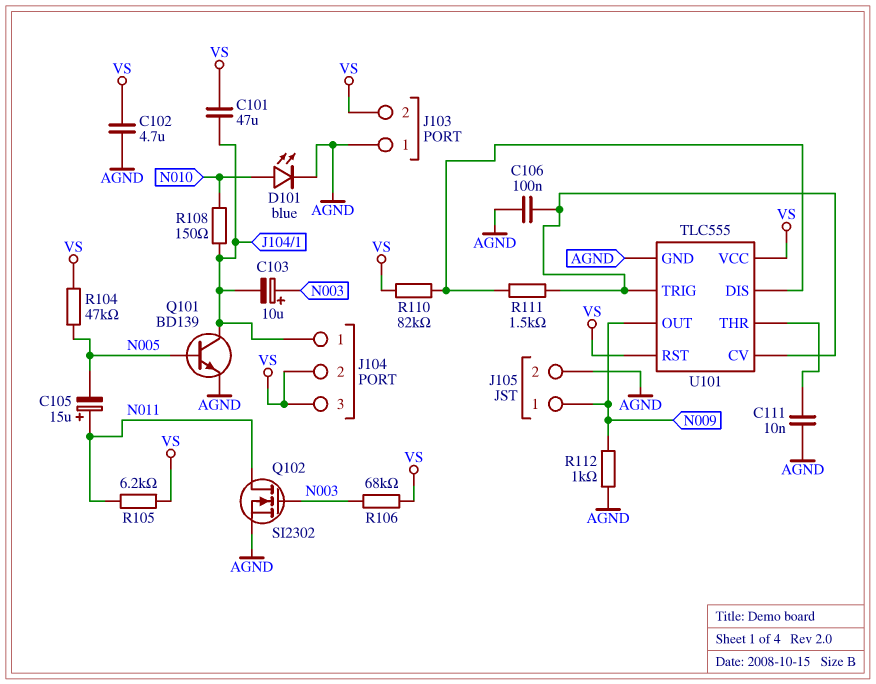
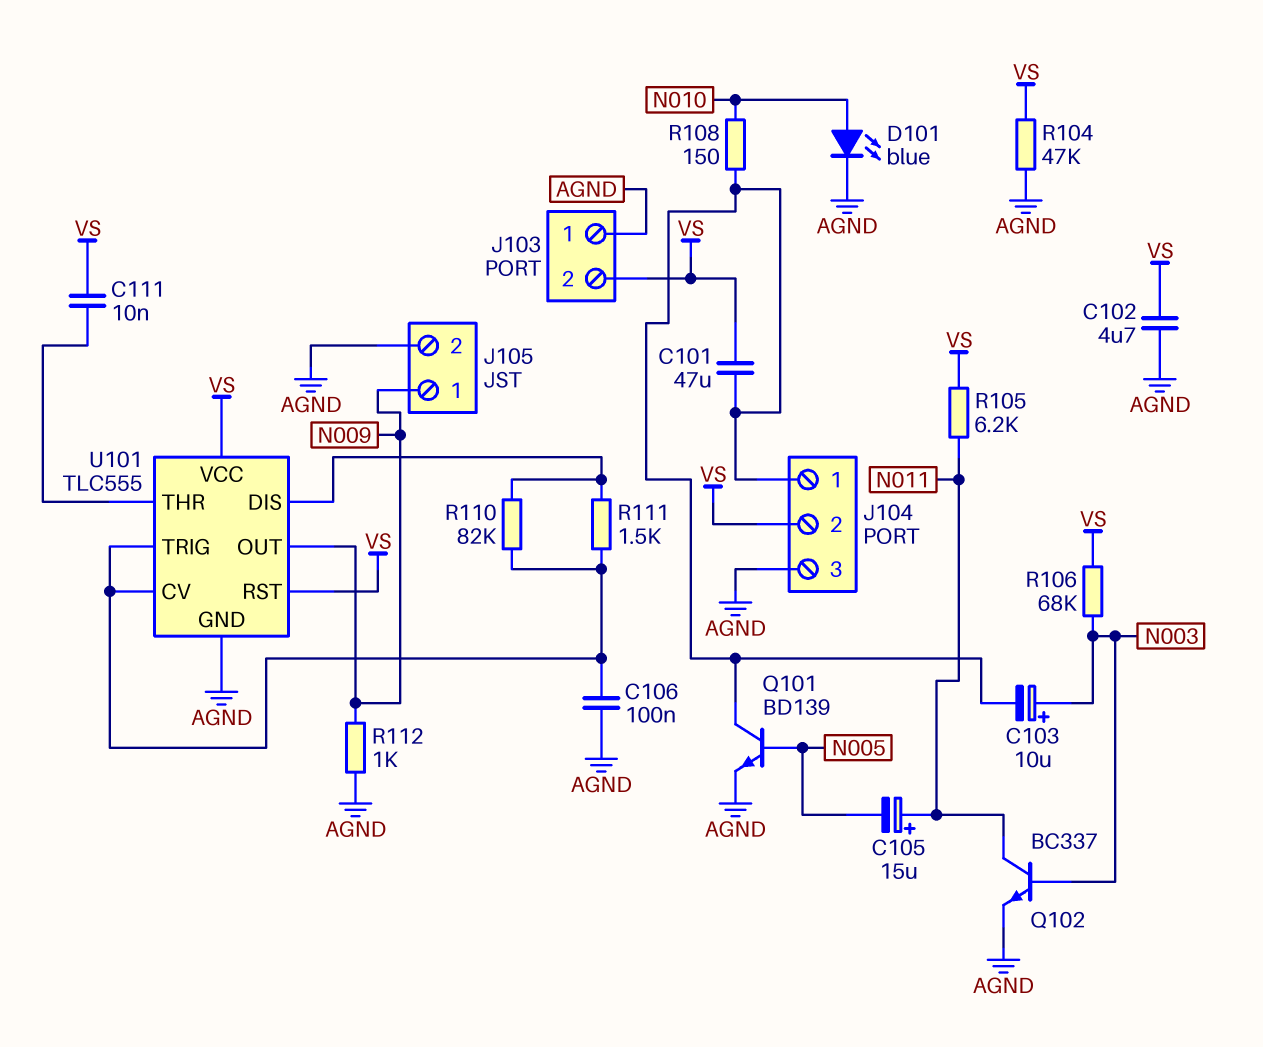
C111: 10nF (AGND, U101/THR) -> 10nF (U101/THR, VS)
J104 pin 3: VS -> AGND
Q102: NMOS SI2302 (G N003, D N011, S AGND) -> NPN BC337 (B N003, C N011, E AGND)
R104: 47k (N005, VS) -> 47k (AGND, VS)
R110: 82k (U101/DIS, VS) -> 82k (U101/CV, U101/DIS)

